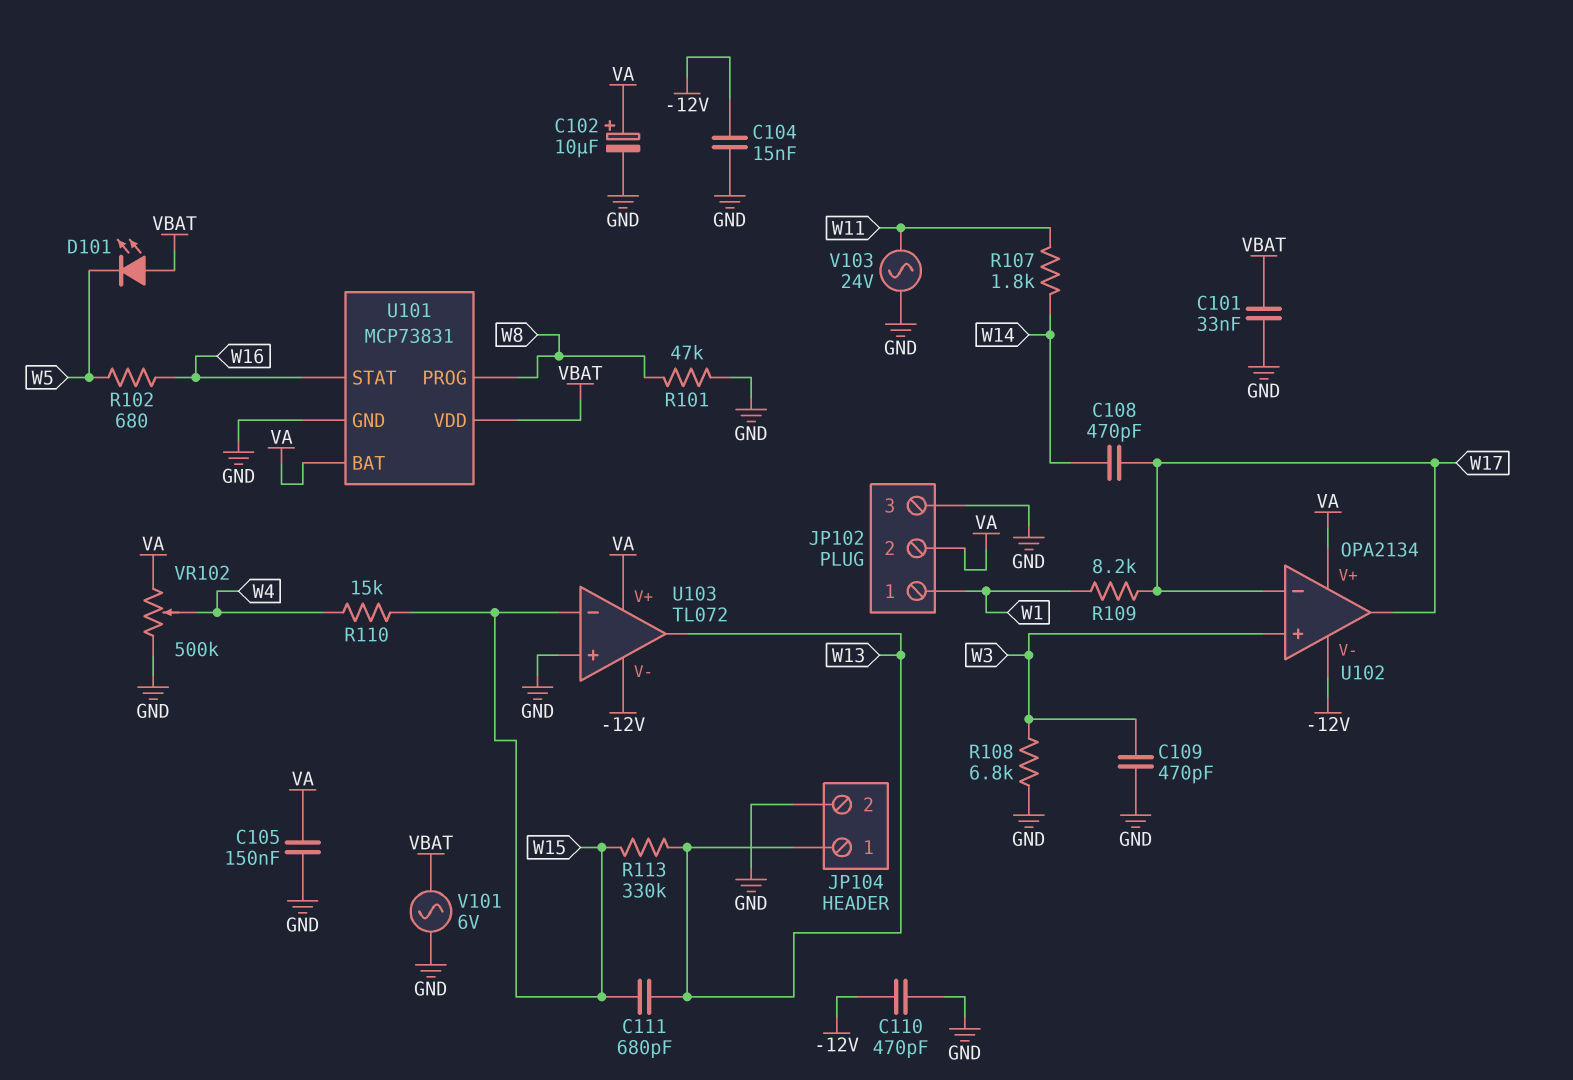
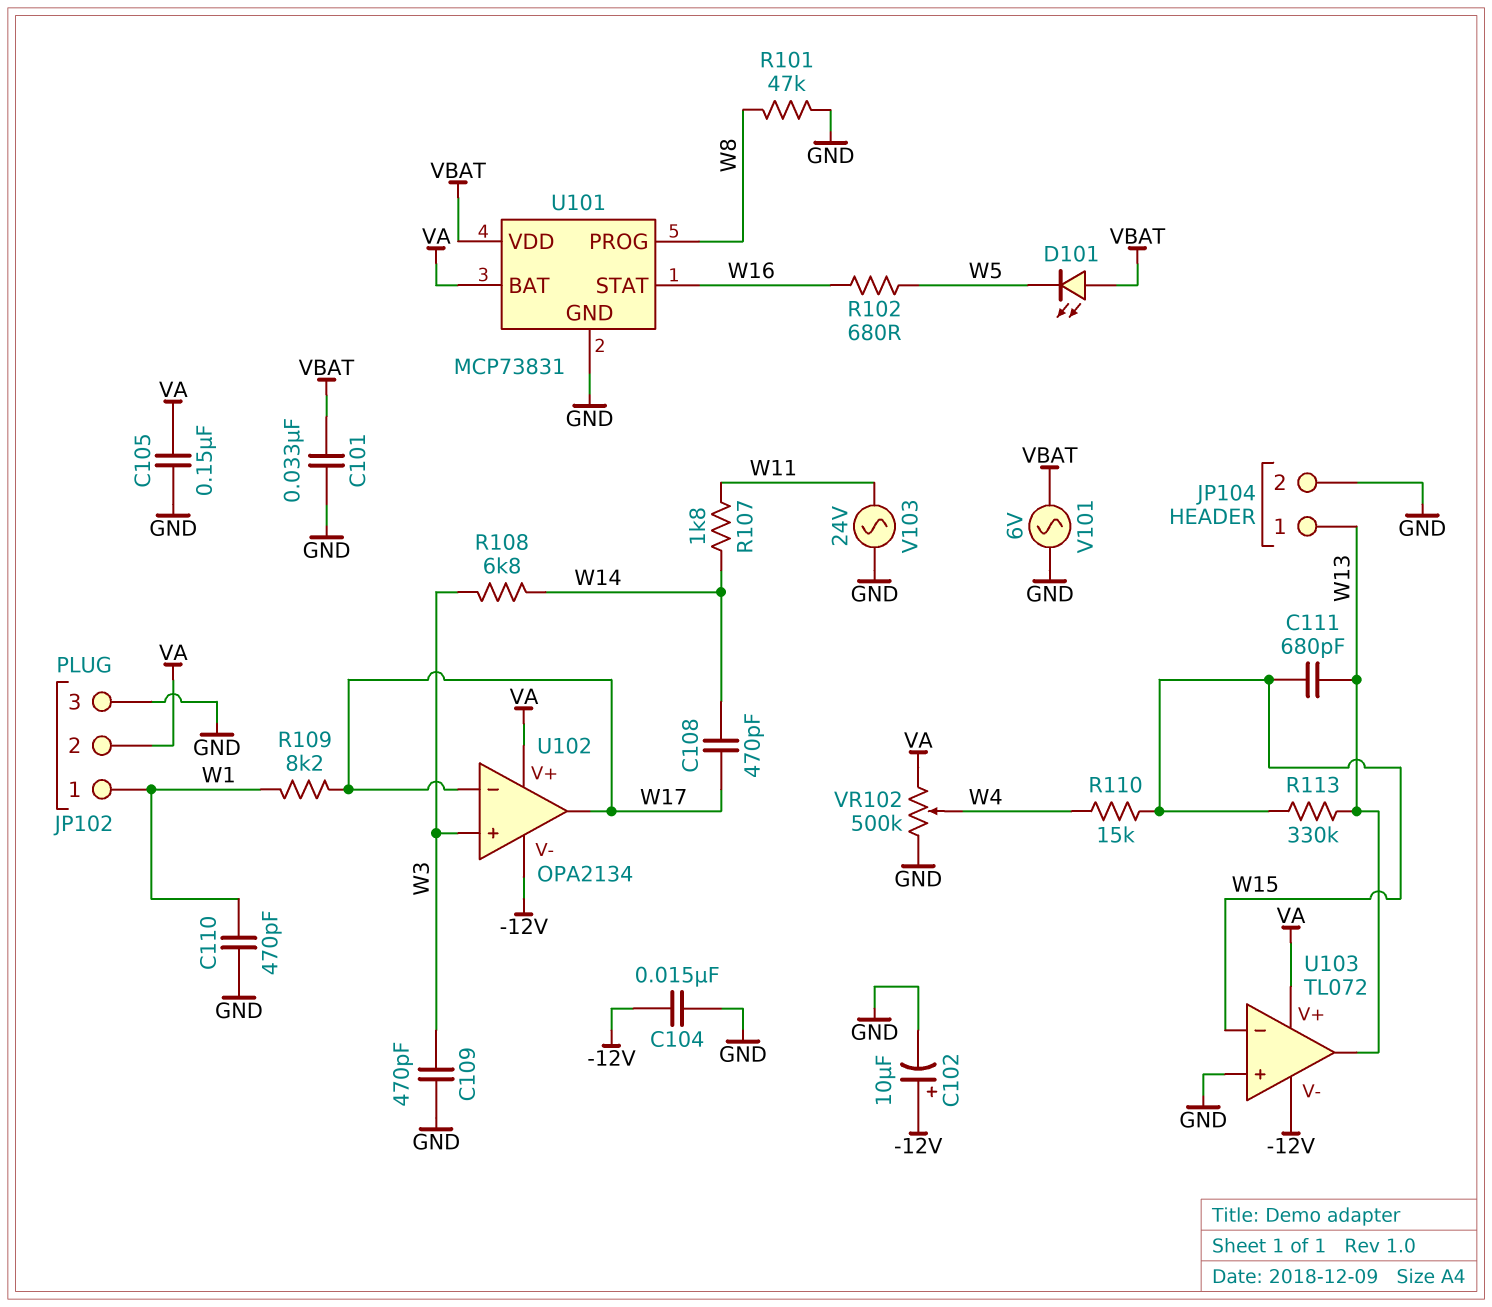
C102: 10uF (plus VA, minus GND) -> 10uF (plus -12V, minus GND)
C110: 470pF (-12V, GND) -> 470pF (GND, W1)
R108: 6.8k (GND, W3) -> 6.8k (W3, W14)

